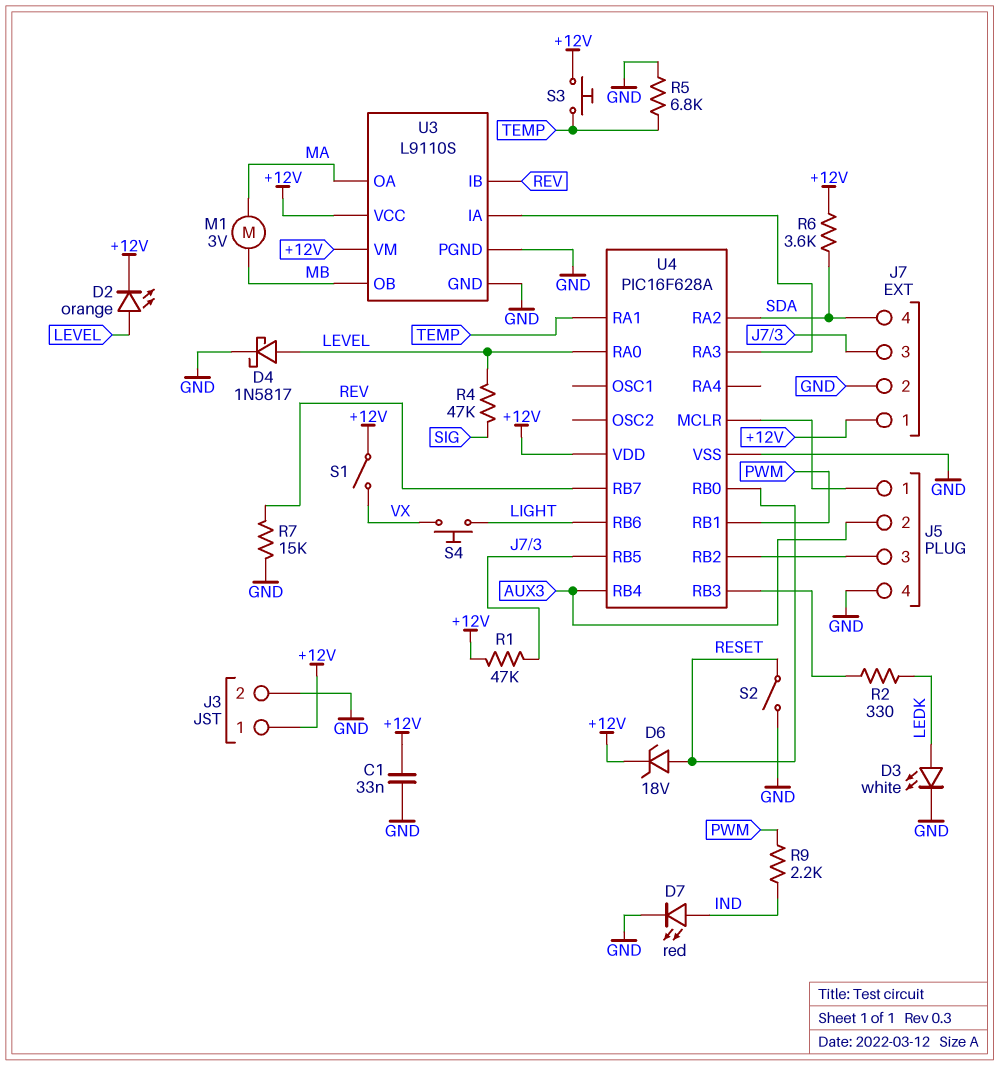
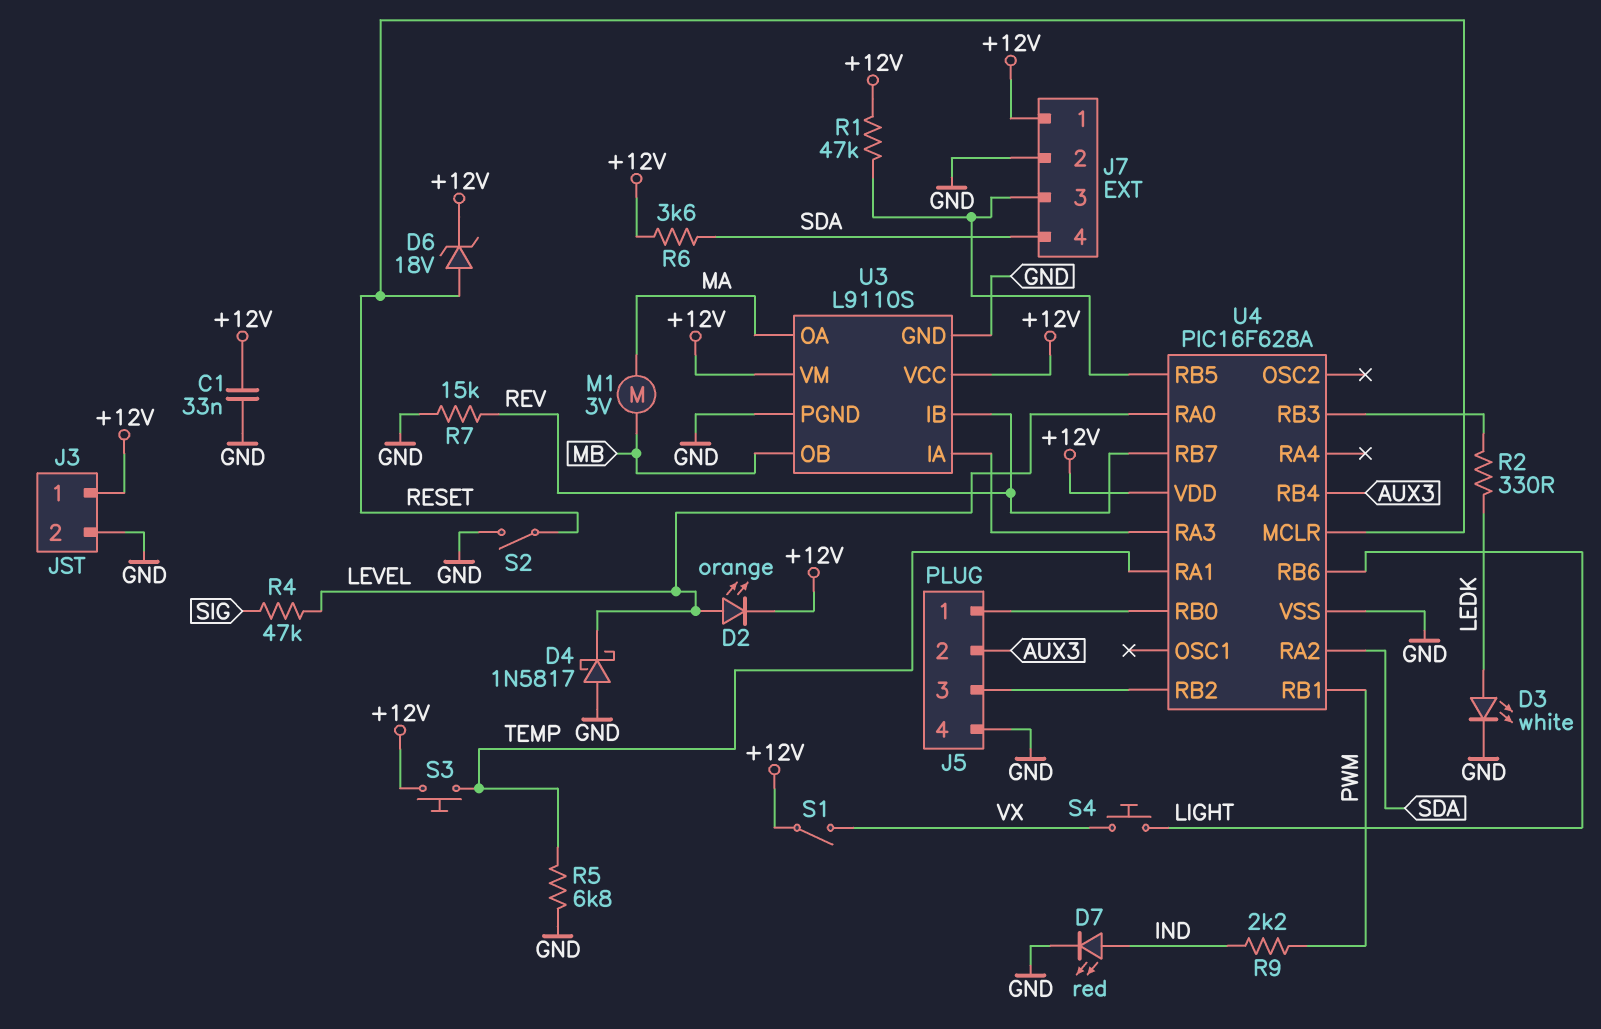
D4: schottky 1N5817 (A LEVEL, K GND) -> schottky 1N5817 (A GND, K LEVEL)
U4 pin MCLR: J5/1 -> RESET
U4 pin RB0: RESET -> J5/1

